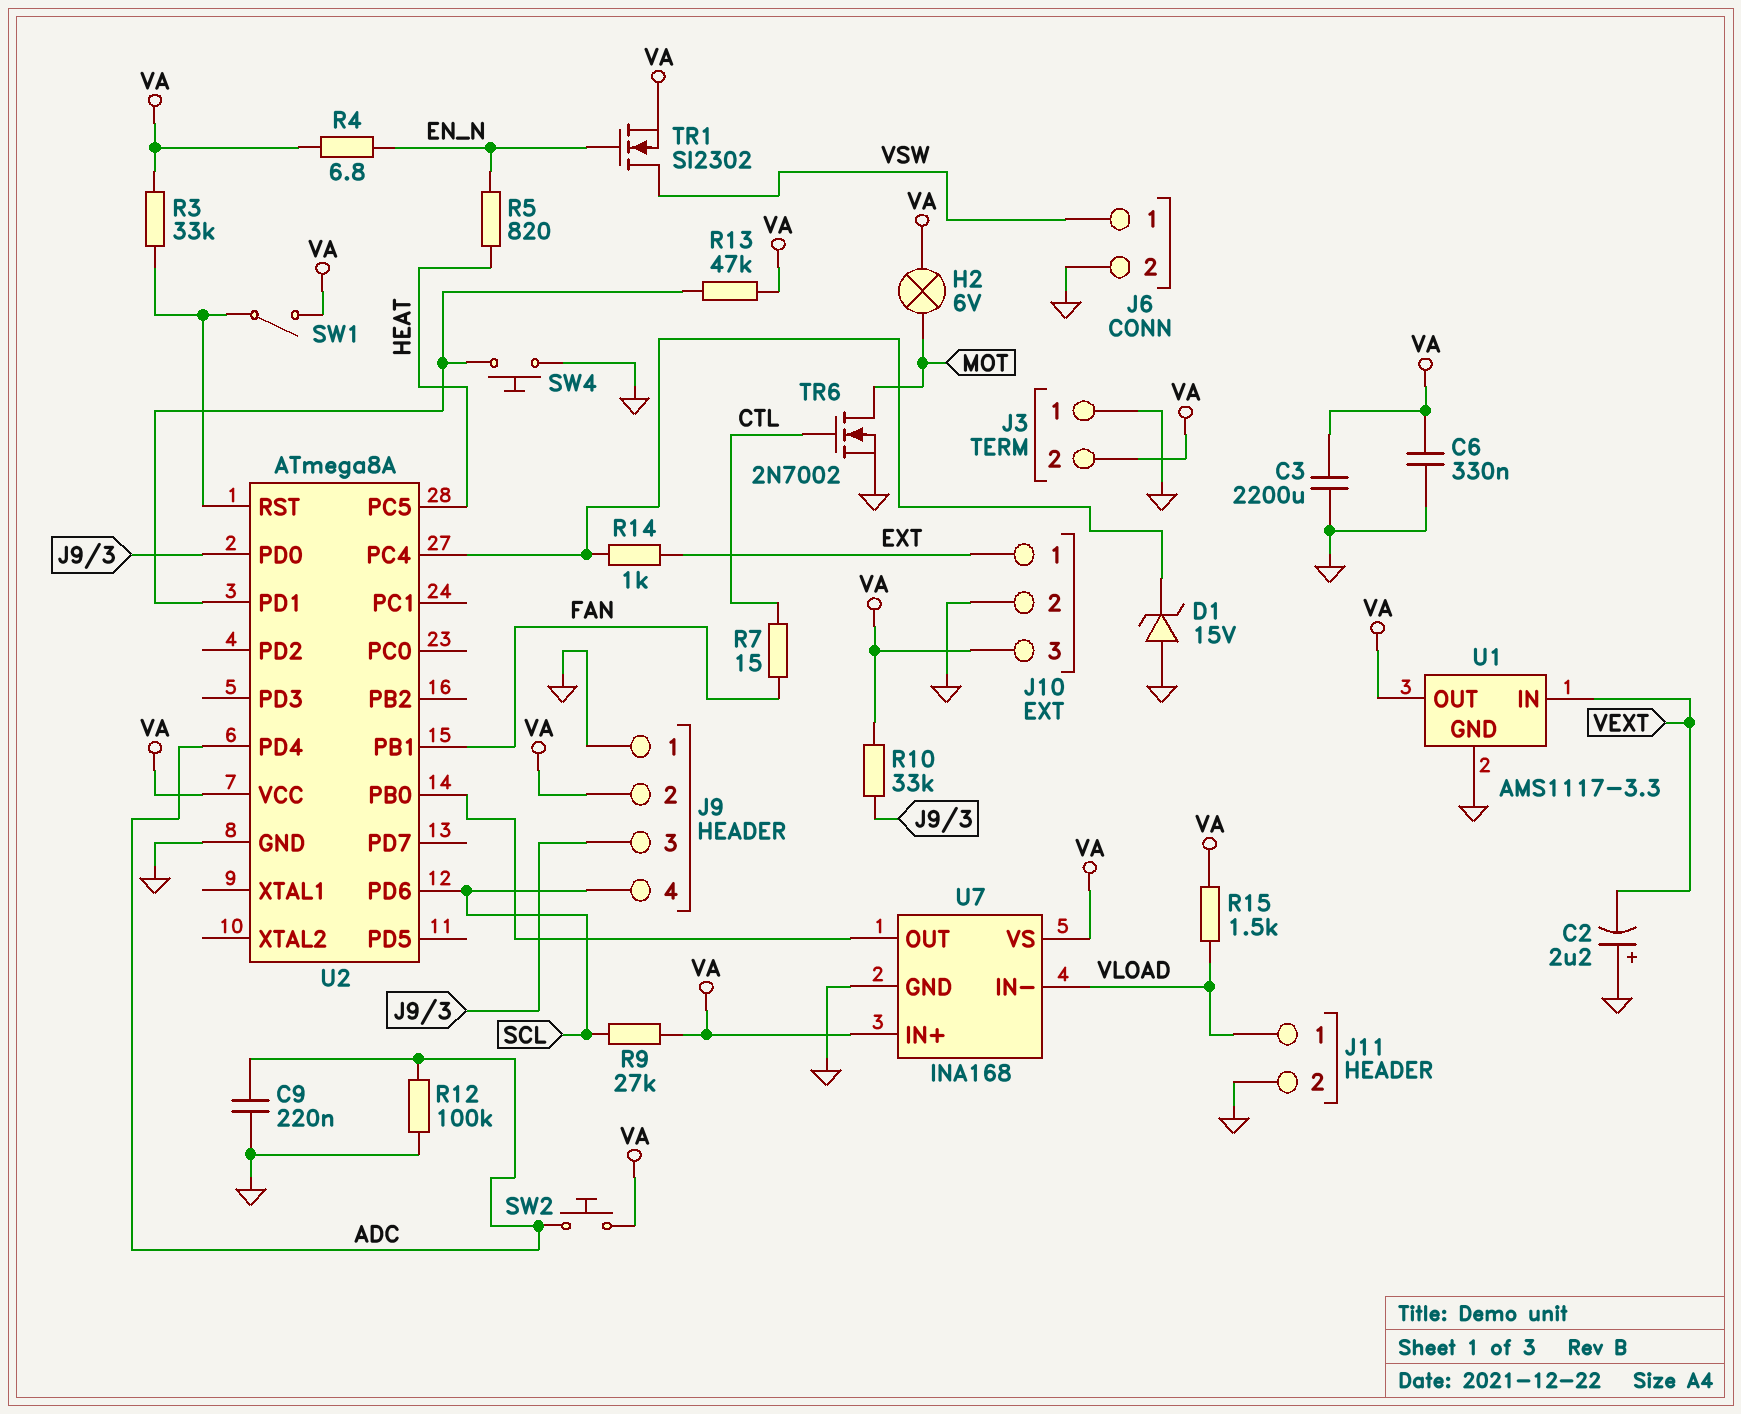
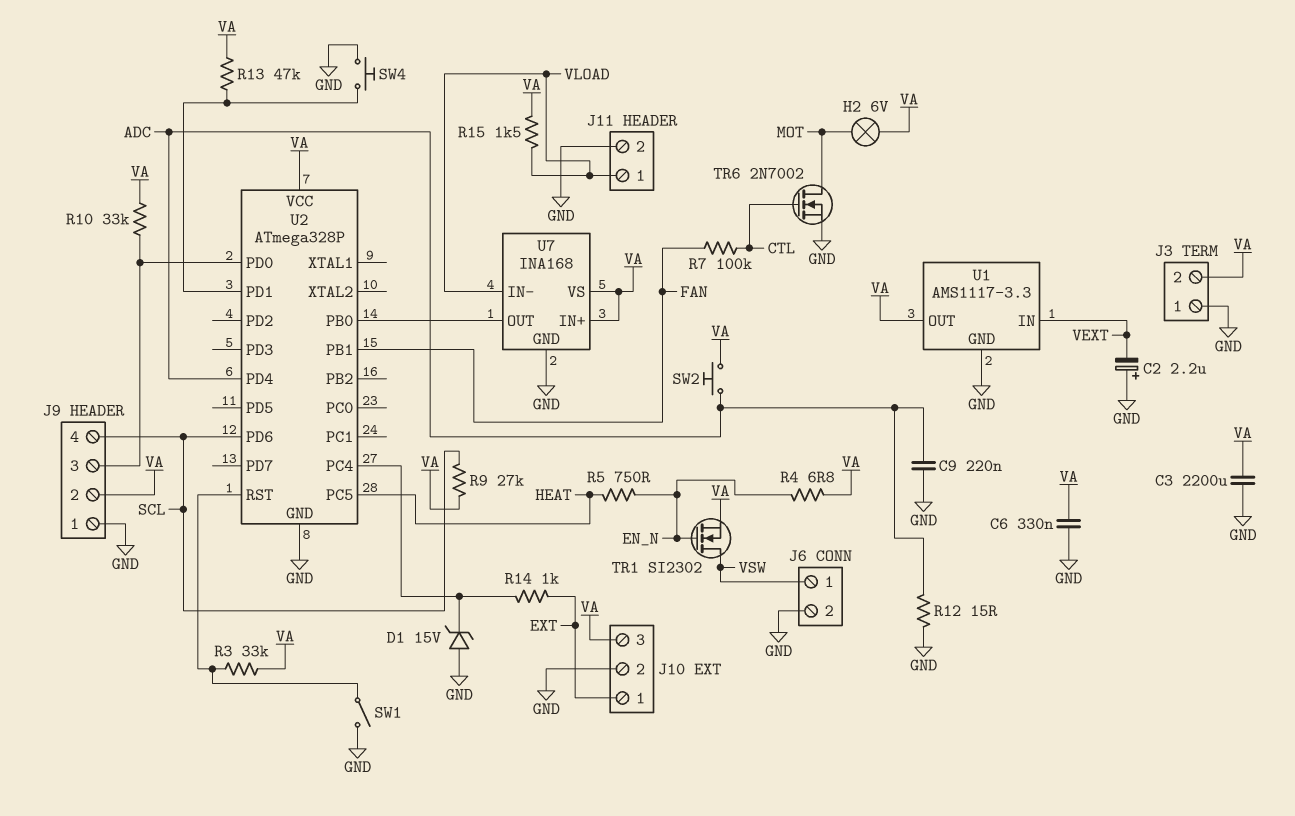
R5: 820 (EN_N, HEAT) -> 750 (EN_N, HEAT)
R7: 15 (CTL, FAN) -> 100k (CTL, FAN)
R12: 100k (ADC, GND) -> 15 (ADC, GND)
SW1: switch (U2/RST, VA) -> switch (GND, U2/RST)
U2: ATmega8A -> ATmega328P

